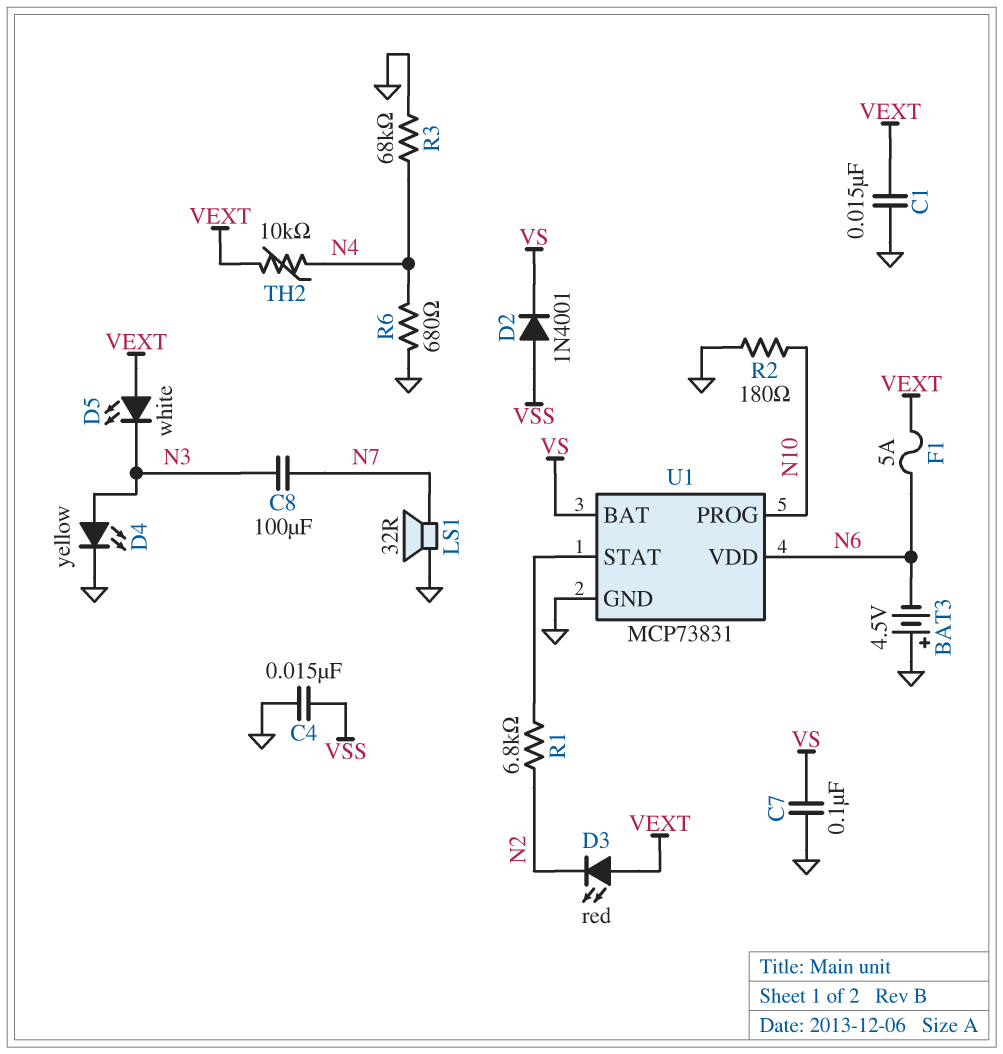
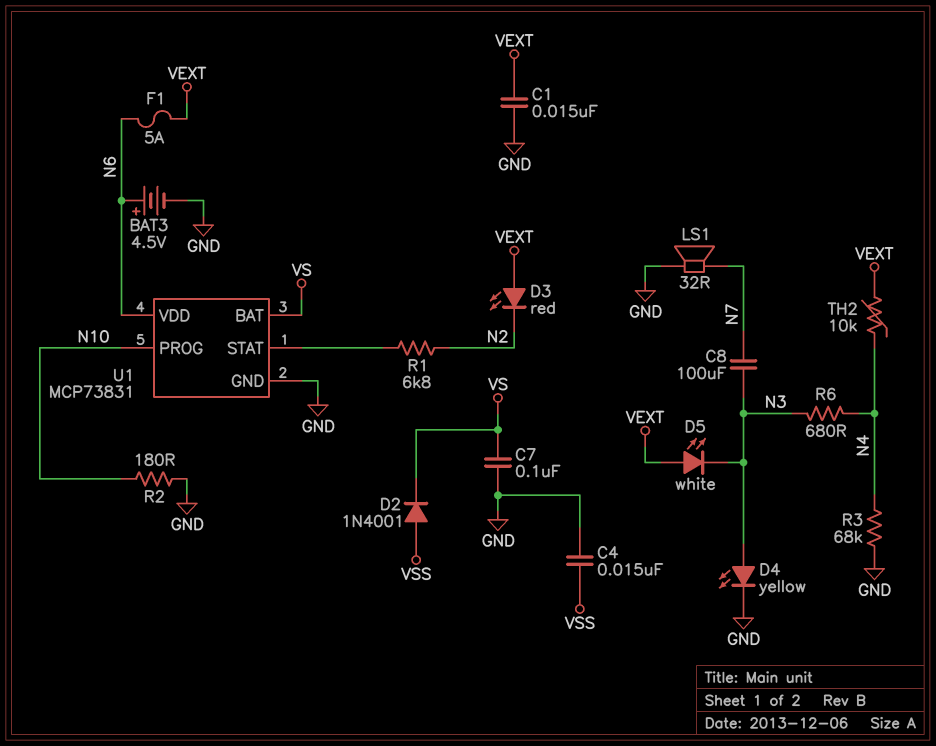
BAT3: 4.5V (plus GND, minus N6) -> 4.5V (plus N6, minus GND)
R6: 680 (GND, N4) -> 680 (N3, N4)

